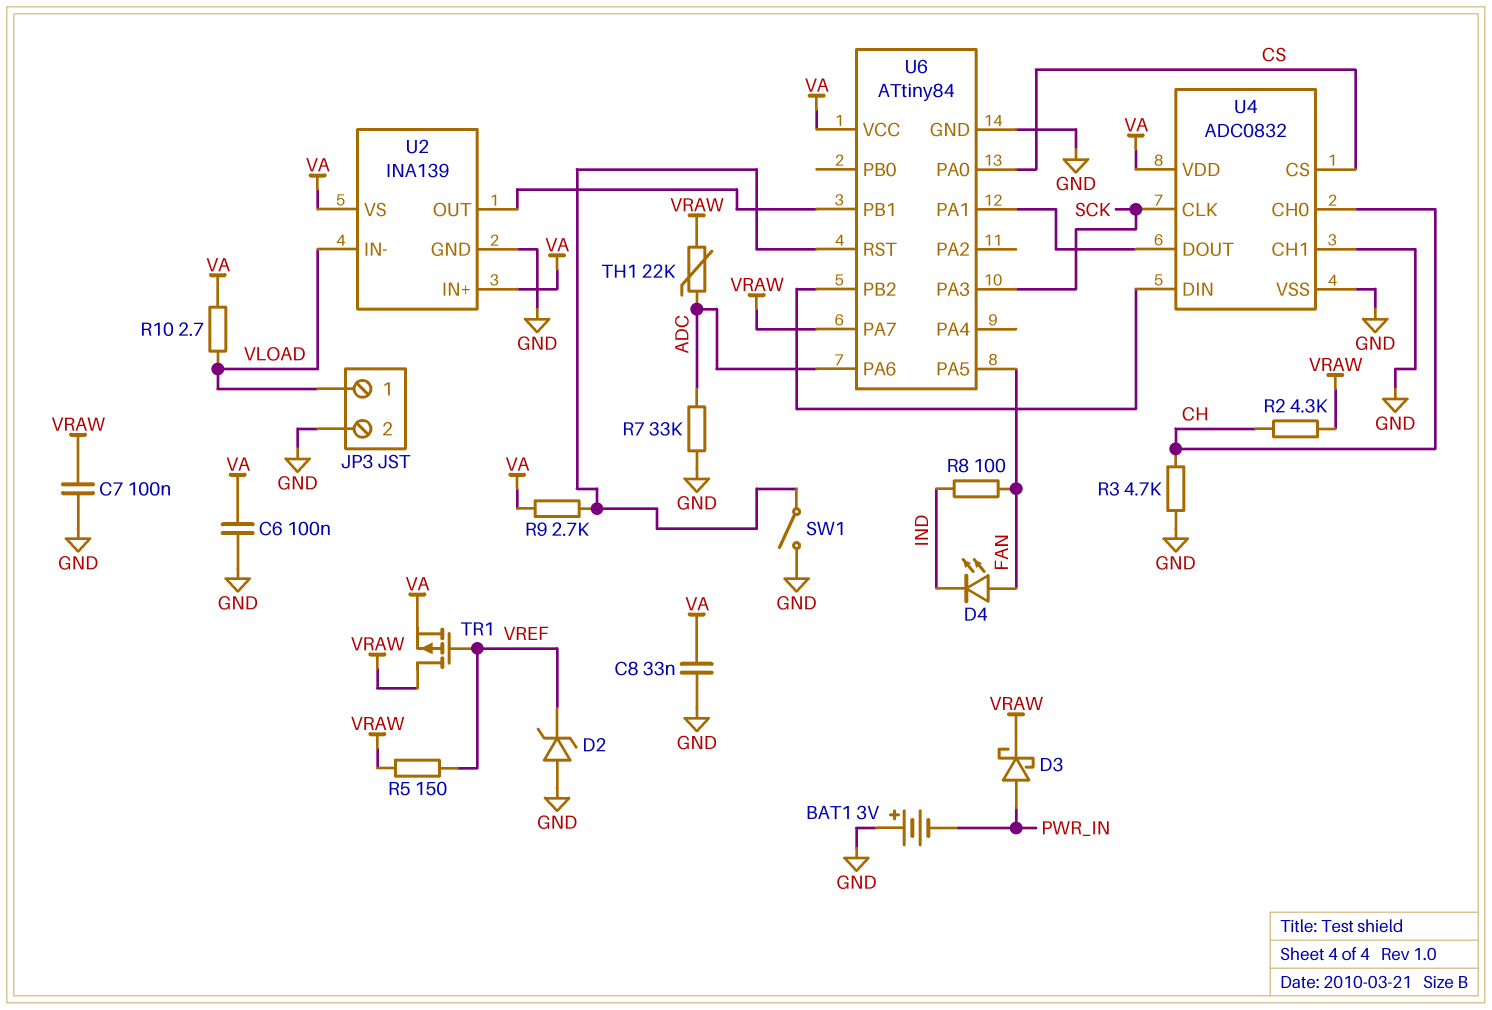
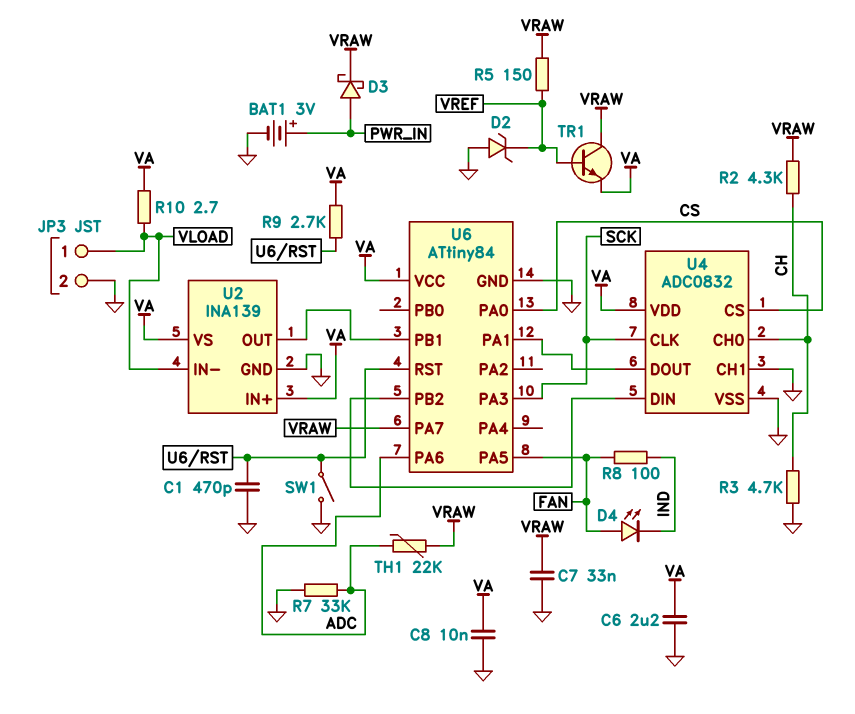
BAT1: 3V (plus GND, minus PWR_IN) -> 3V (plus PWR_IN, minus GND)
C1: none -> 470pF (GND, U6/RST)
C6: 100nF (GND, VA) -> 2.2uF (GND, VA)
C7: 100nF (GND, VRAW) -> 33nF (GND, VRAW)
C8: 33nF (GND, VA) -> 10nF (GND, VA)
TR1: PMOS (G VREF, D VRAW, S VA) -> NPN (B VREF, C VRAW, E VA)

